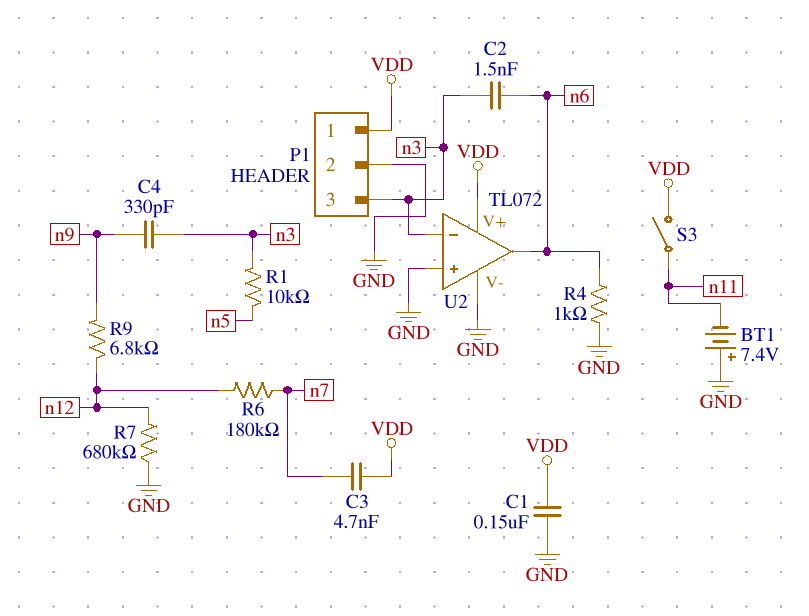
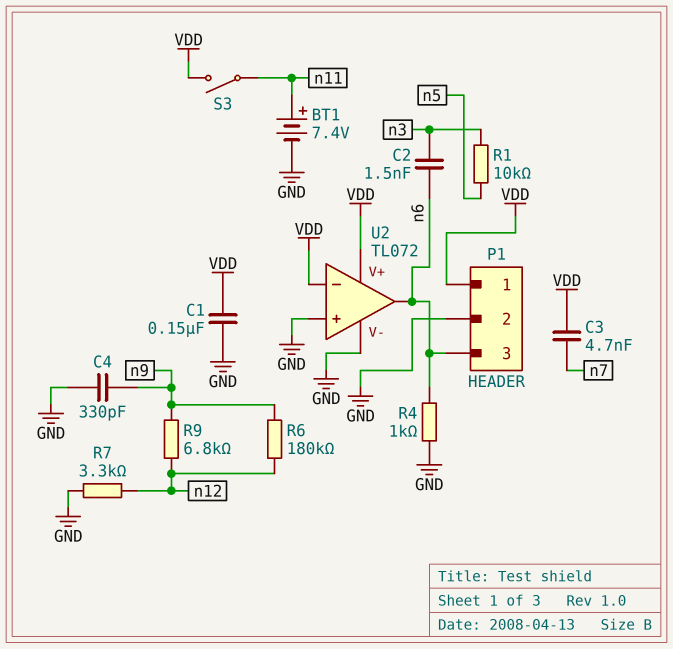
BT1: 7.4V (plus GND, minus n11) -> 7.4V (plus n11, minus GND)
C4: 330pF (n3, n9) -> 330pF (GND, n9)
P1 pin 3: n3 -> n6
R6: 180k (n7, n12) -> 180k (n9, n12)
R7: 680k (GND, n12) -> 3.3k (GND, n12)
U2 pin in-: n3 -> VDD

